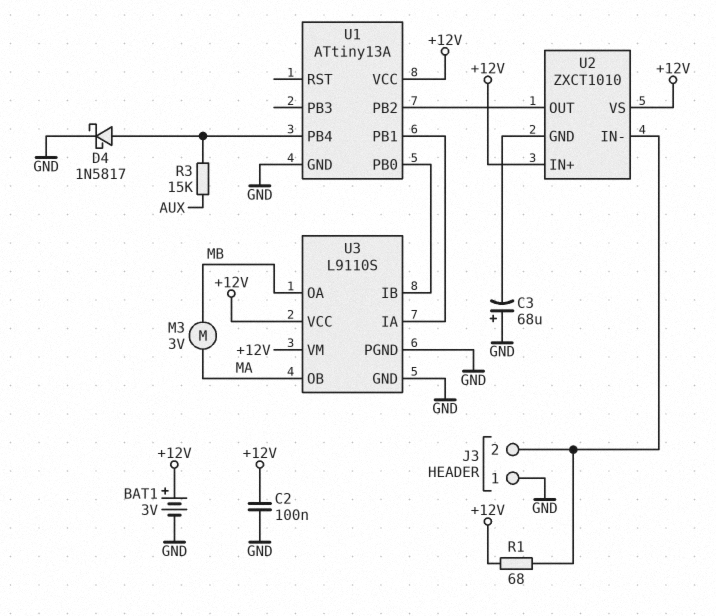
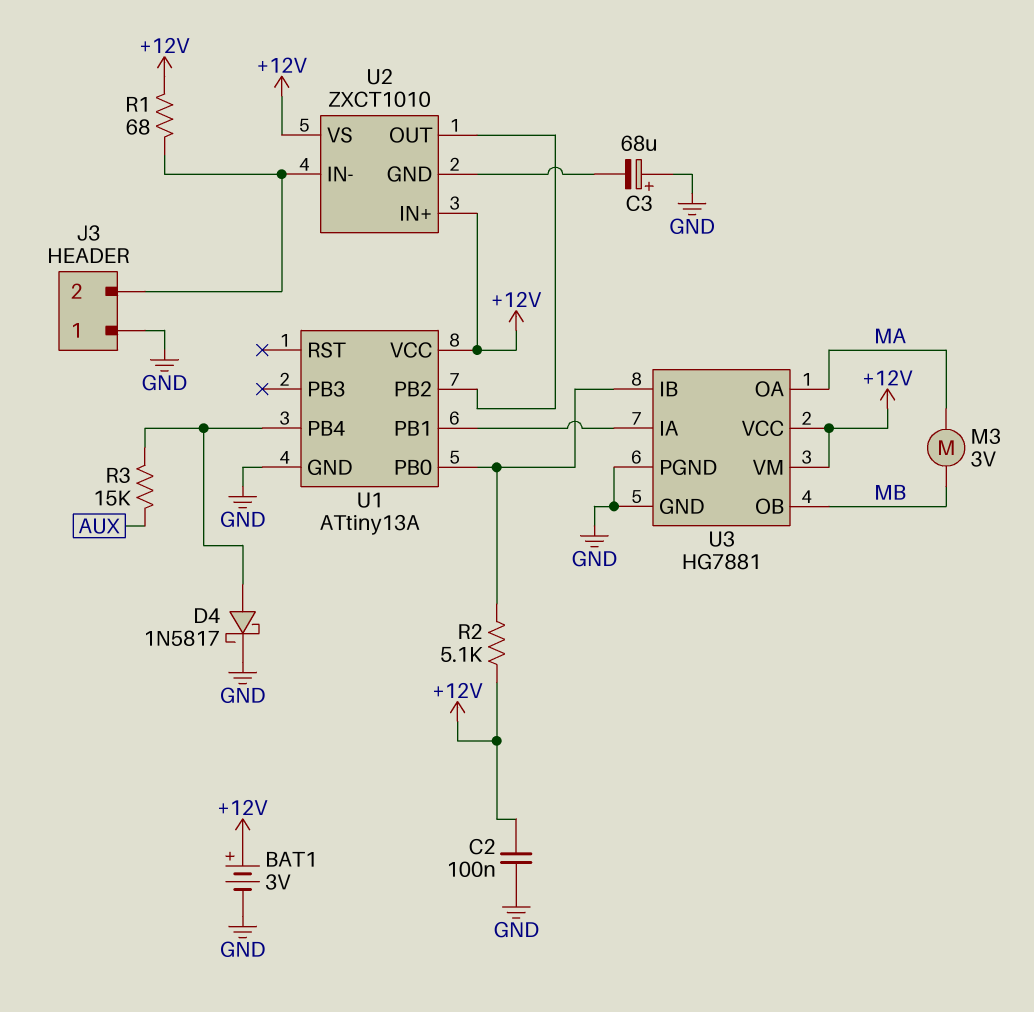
R2: none -> 5.1k (+12V, U1/PB0)
U3: L9110S -> HG7881
U3 pin OA: MB -> MA
U3 pin OB: MA -> MB

